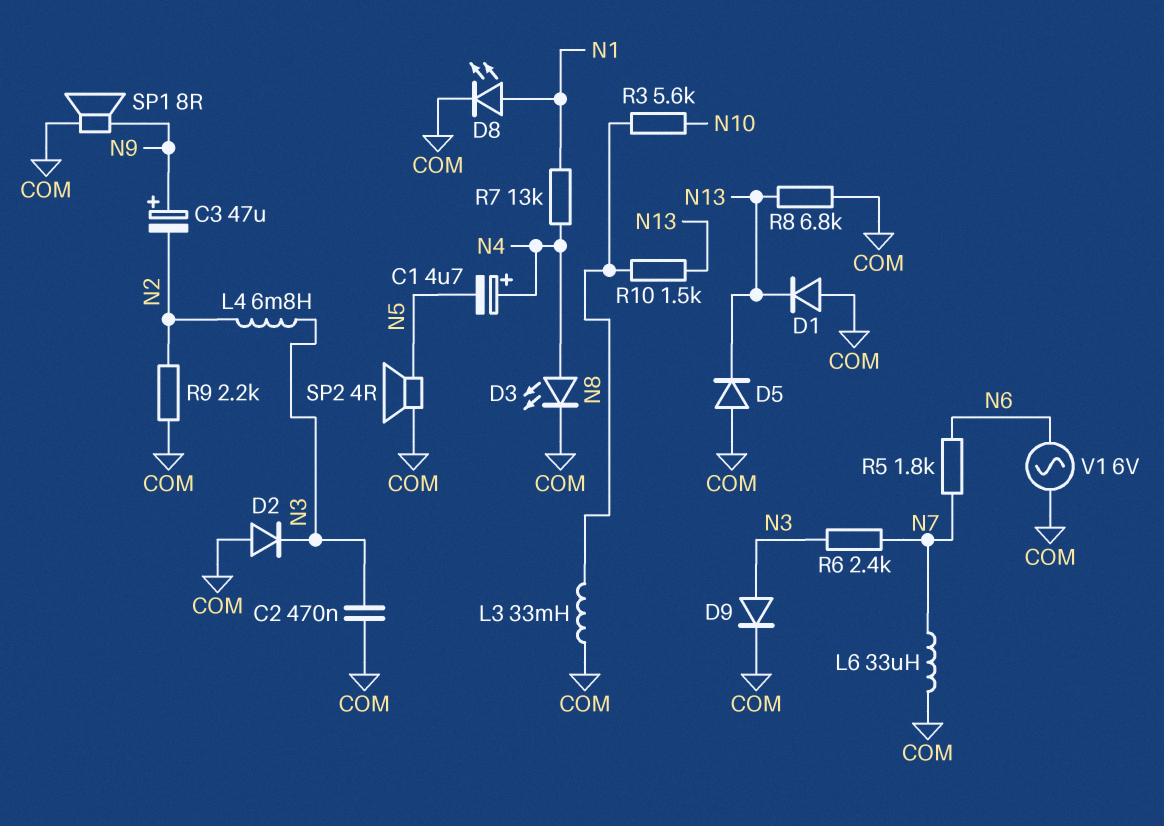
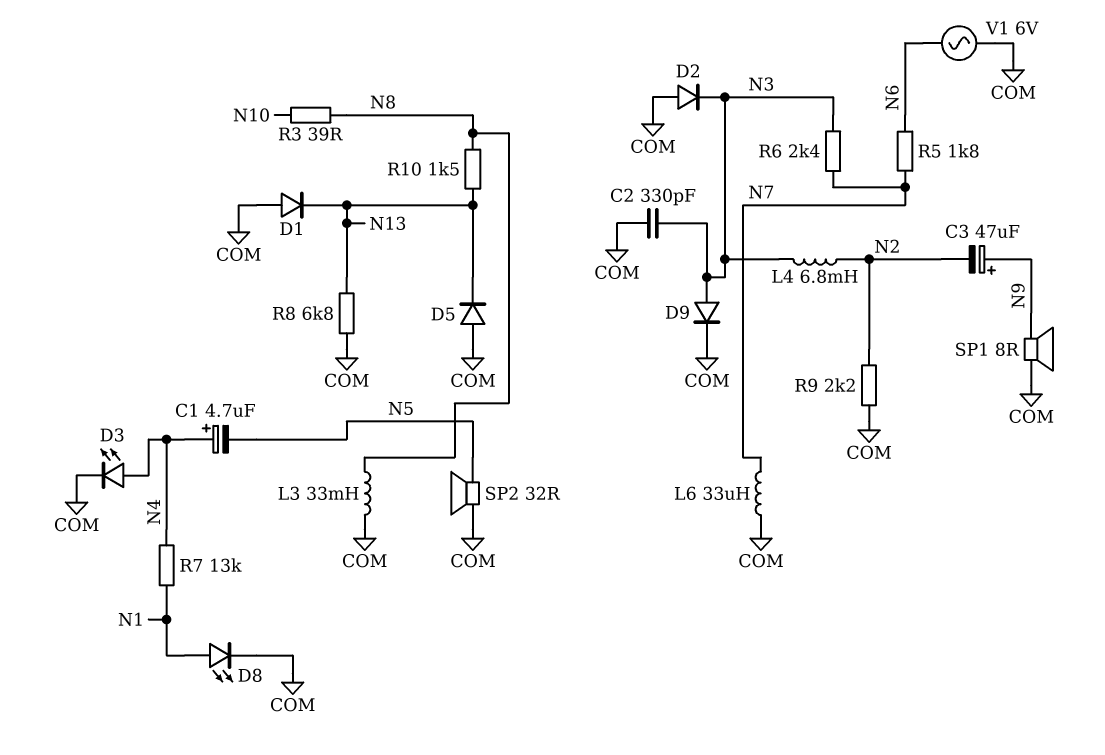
C2: 470nF (COM, N3) -> 330pF (COM, N3)
R3: 5.6k (N8, N10) -> 39 (N8, N10)
SP2: speaker 4R (COM, N5) -> speaker 32R (COM, N5)

